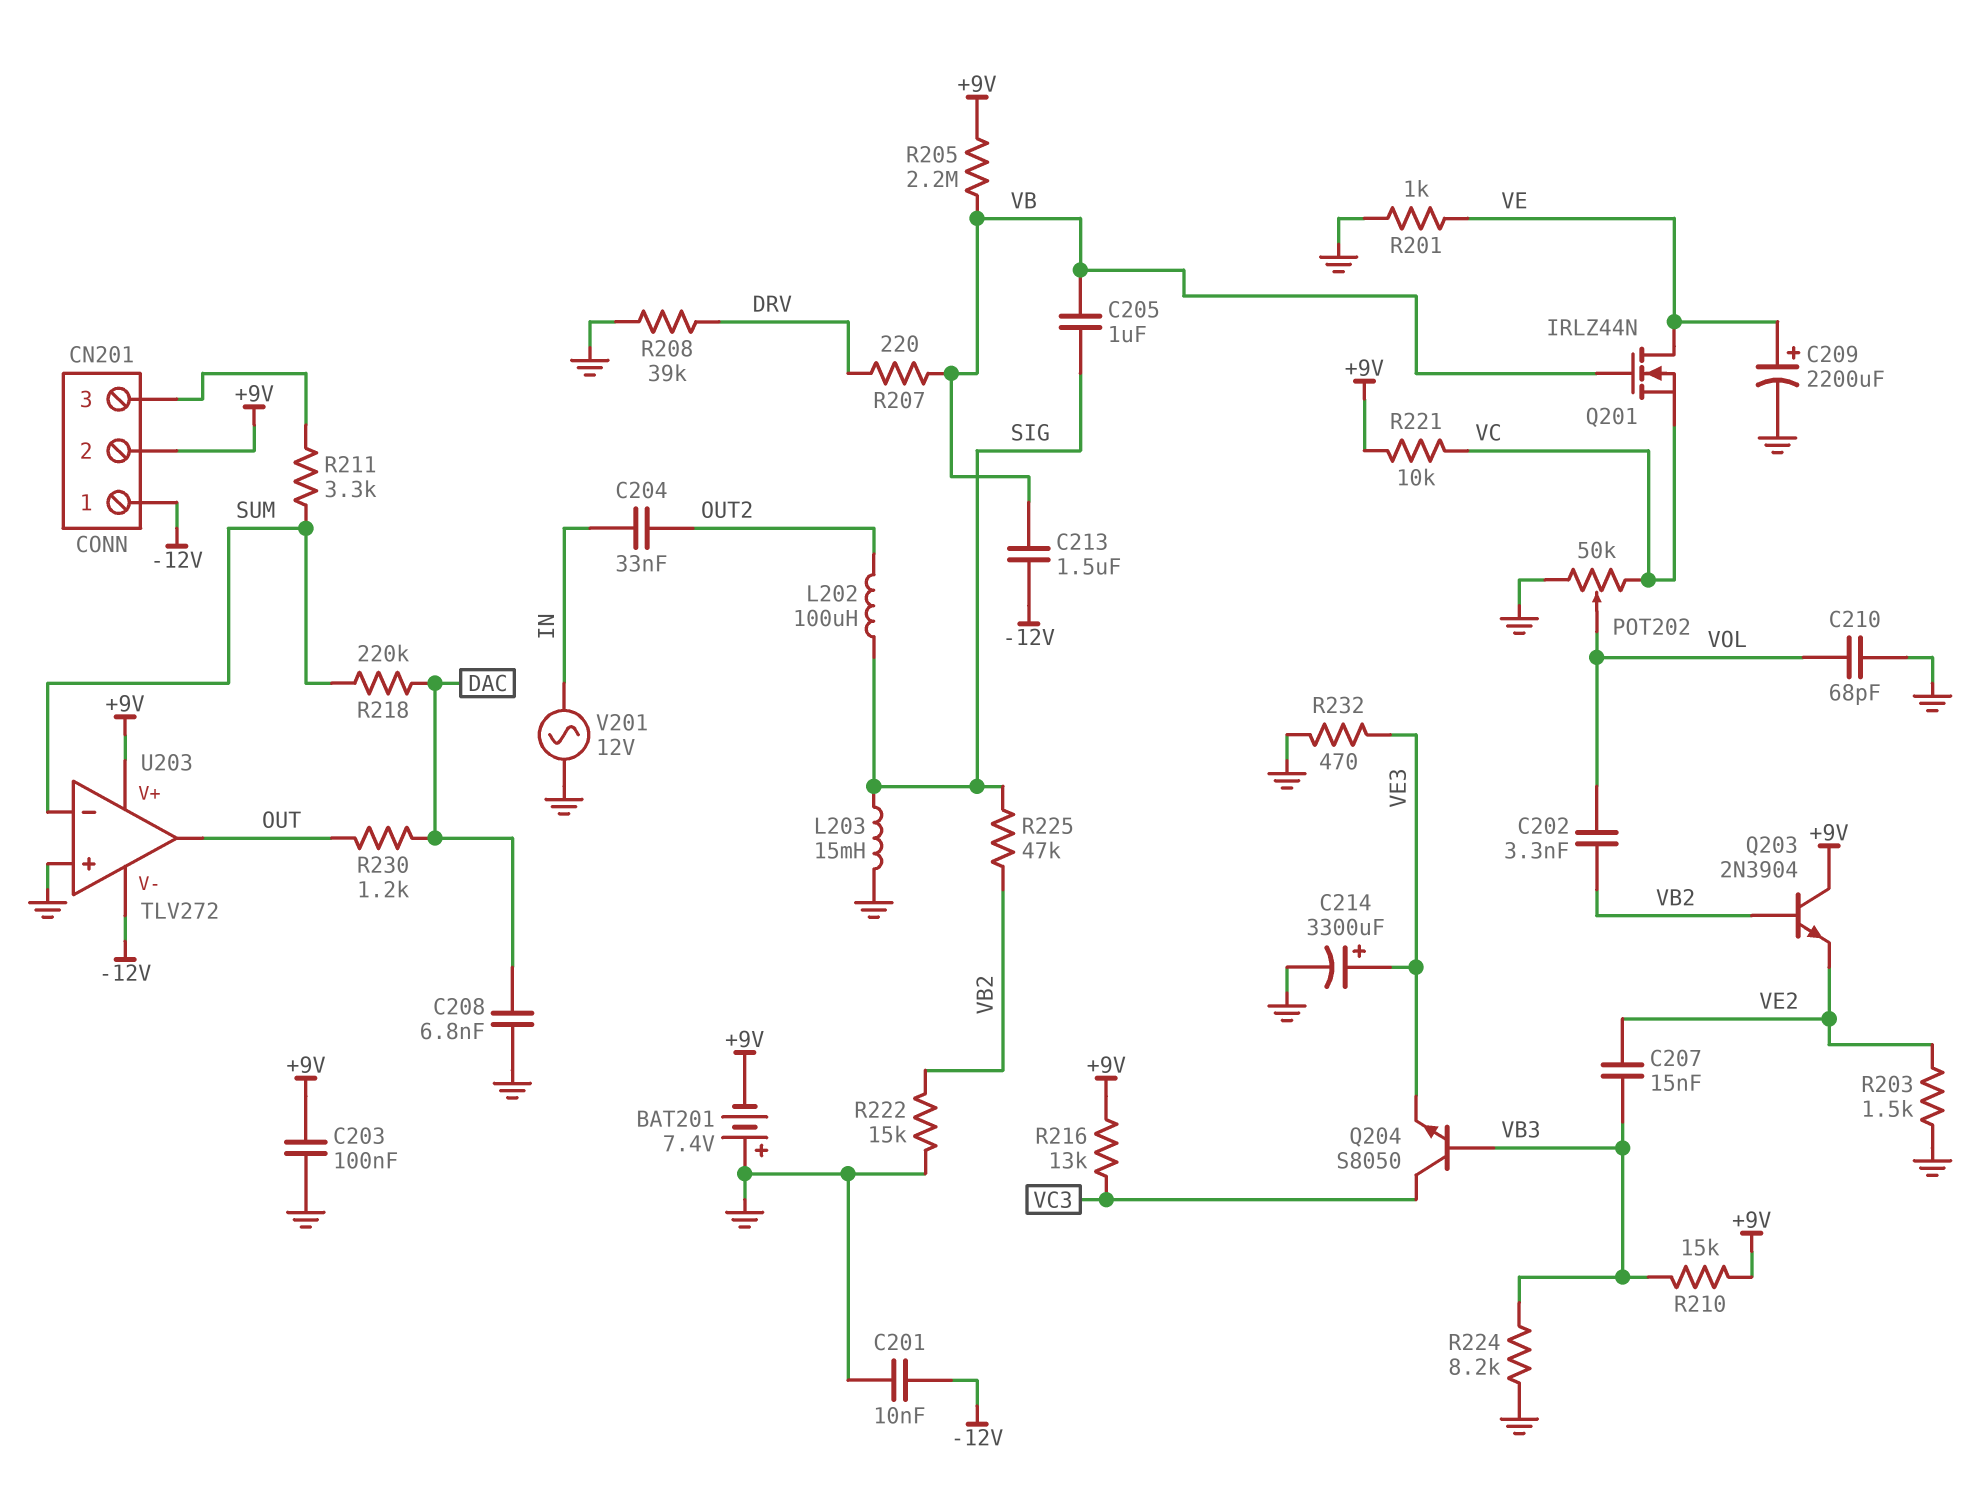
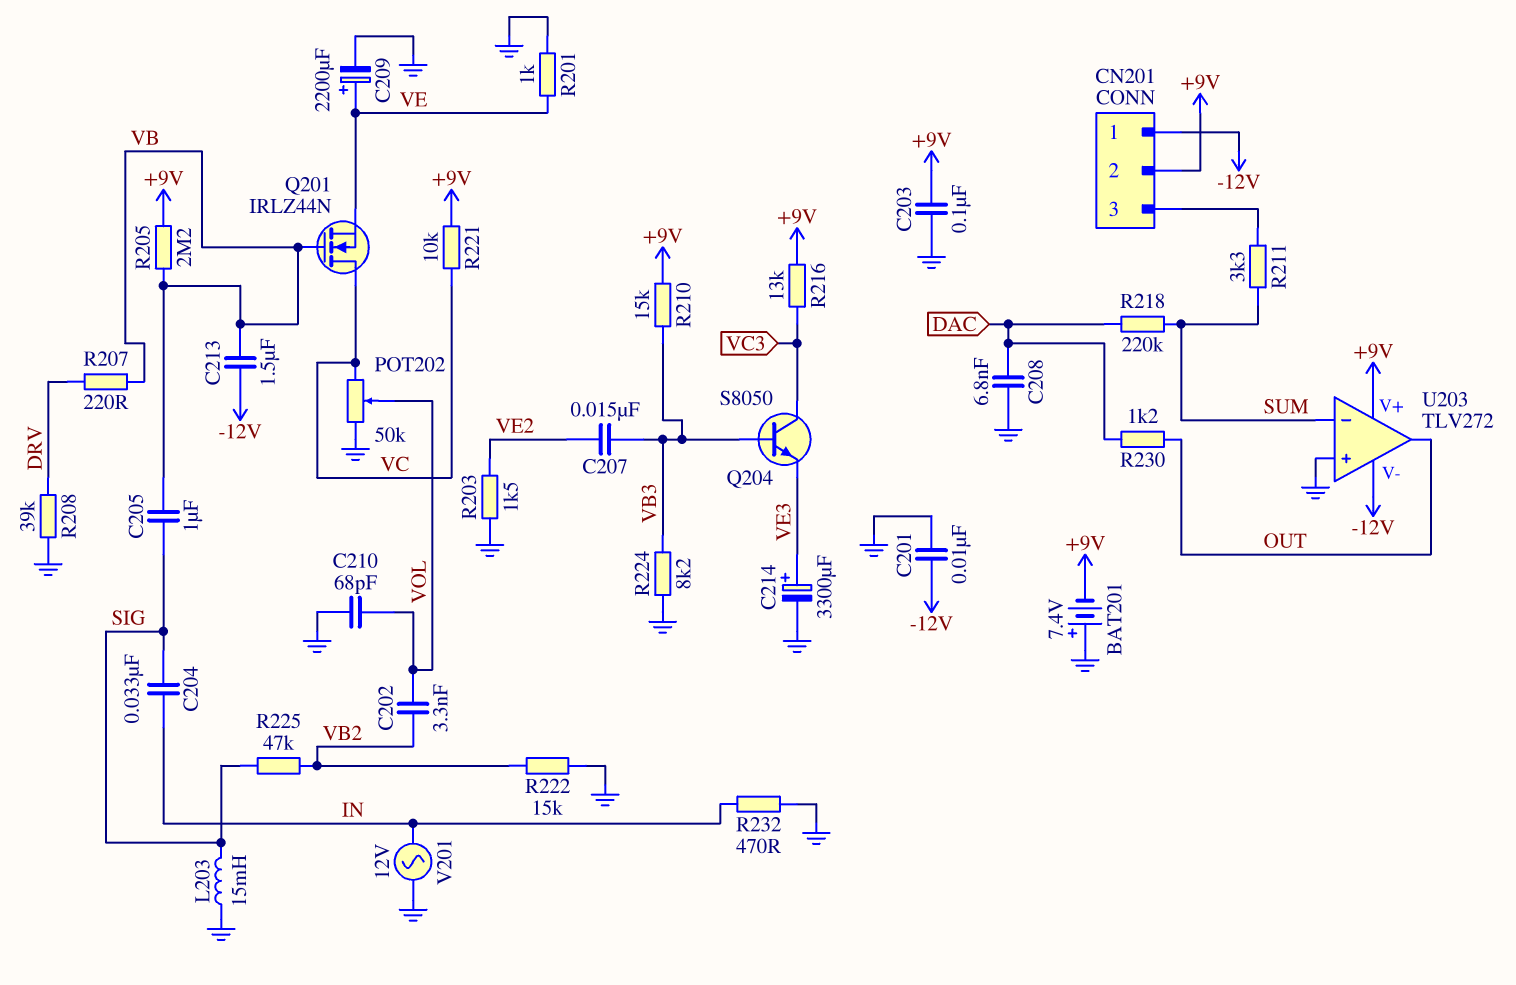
C204: 33nF (IN, OUT2) -> 33nF (IN, SIG)
L202: 100uH (OUT2, SIG) -> none
Q201: NMOS IRLZ44N (G VB, D VE, S VC) -> NMOS IRLZ44N (G VB, D VC, S VE)
Q203: NPN 2N3904 (B VB2, C +9V, E VE2) -> none
R232: 470 (GND, VE3) -> 470 (GND, IN)

